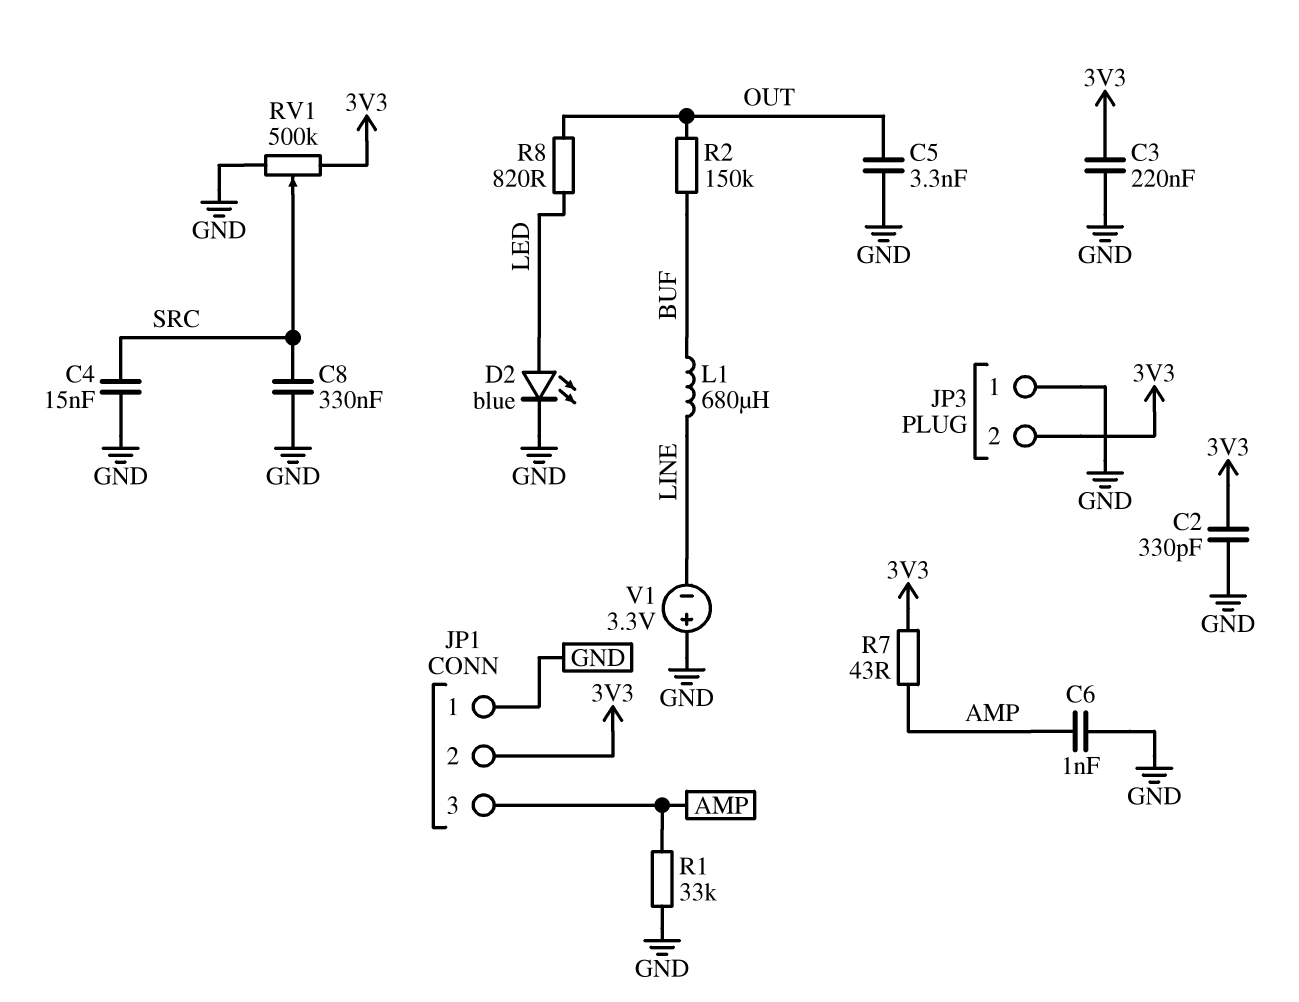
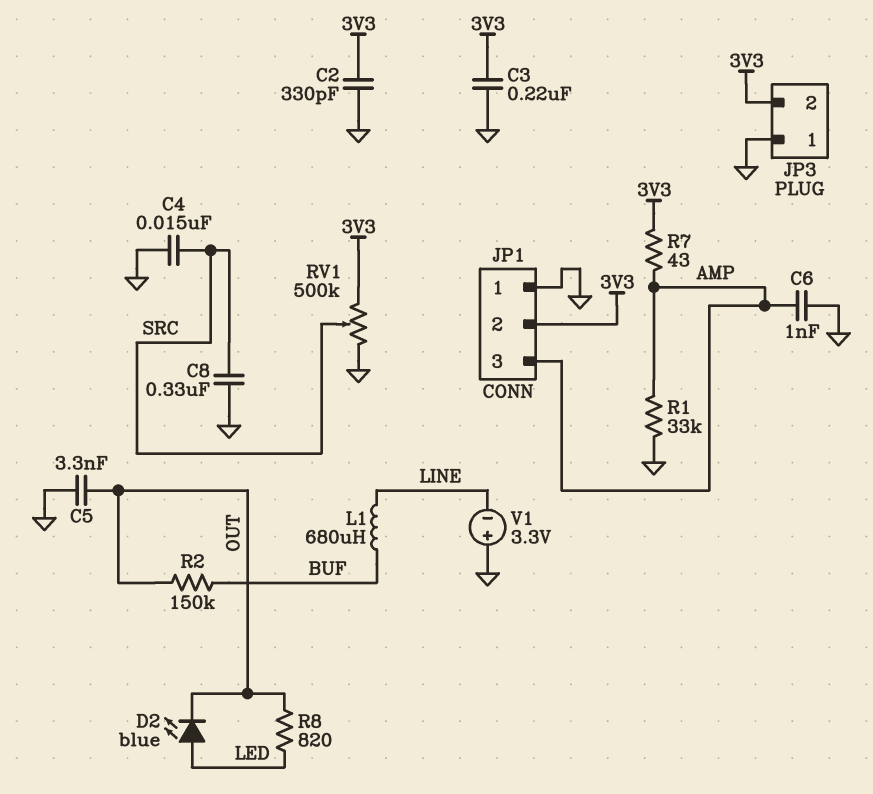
D2: LED blue (A LED, K GND) -> LED blue (A LED, K OUT)

